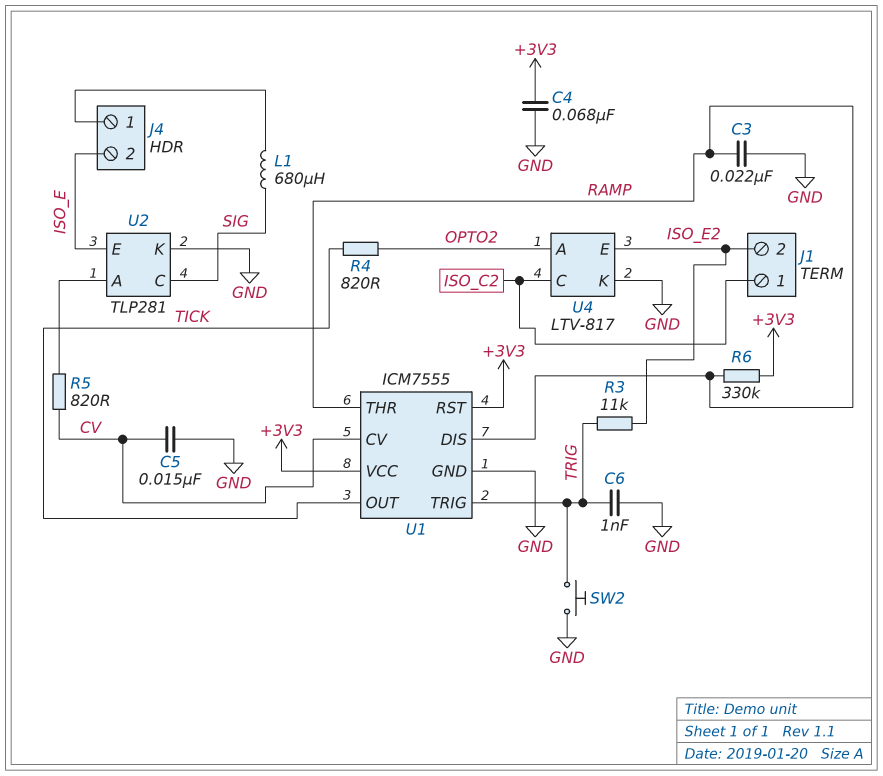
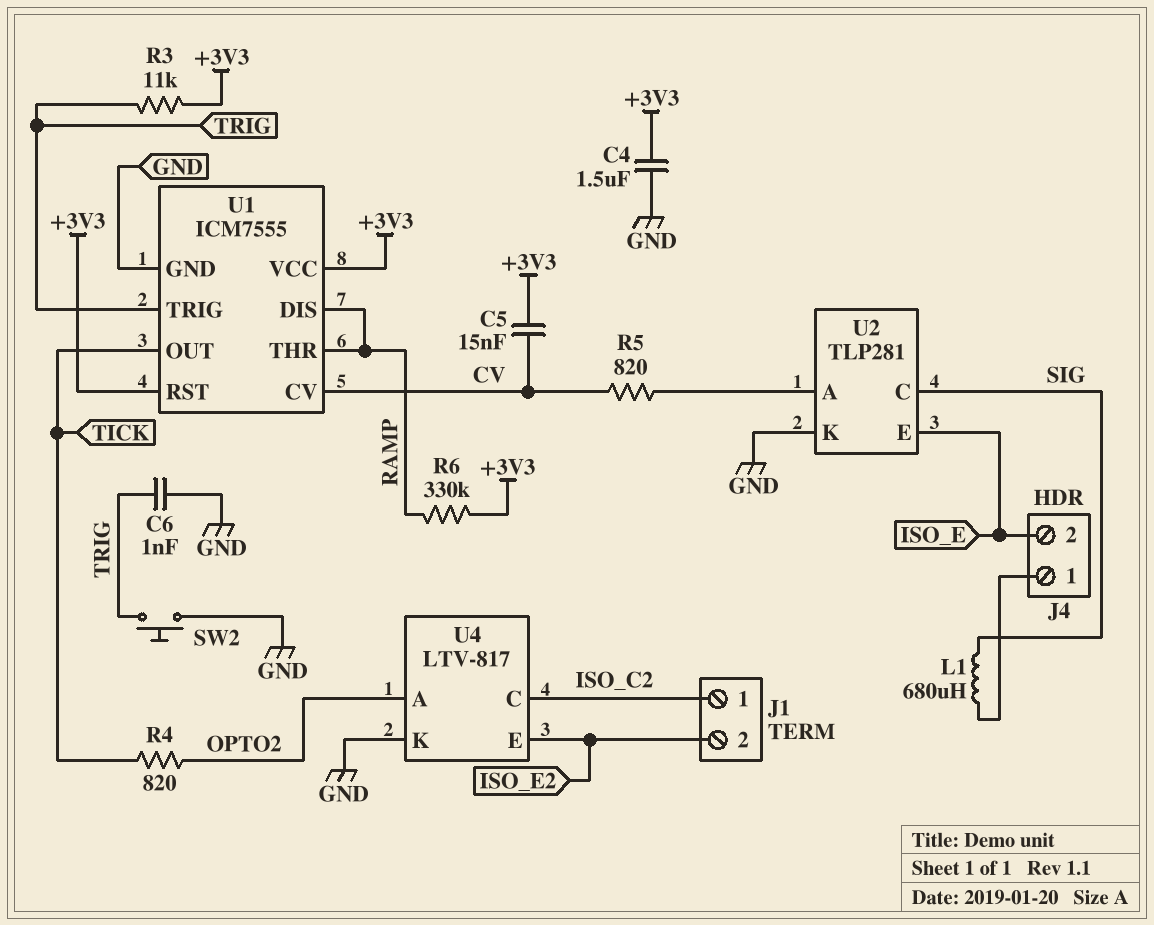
C3: 22nF (GND, RAMP) -> none
C4: 68nF (+3V3, GND) -> 1.5uF (+3V3, GND)
C5: 15nF (CV, GND) -> 15nF (+3V3, CV)
R3: 11k (ISO_E2, TRIG) -> 11k (+3V3, TRIG)

